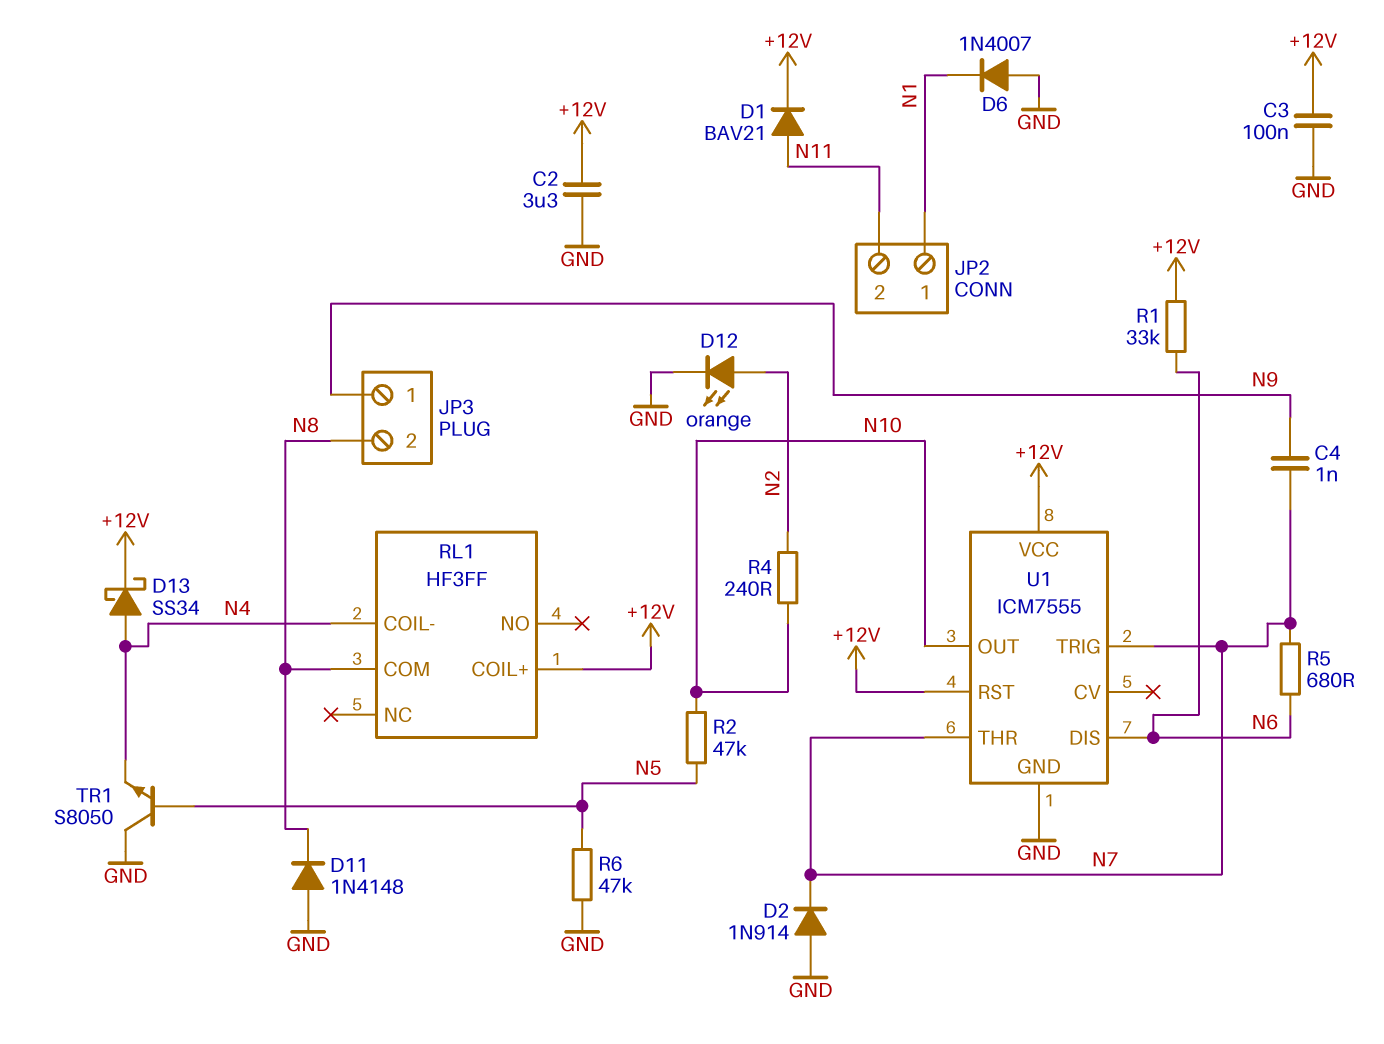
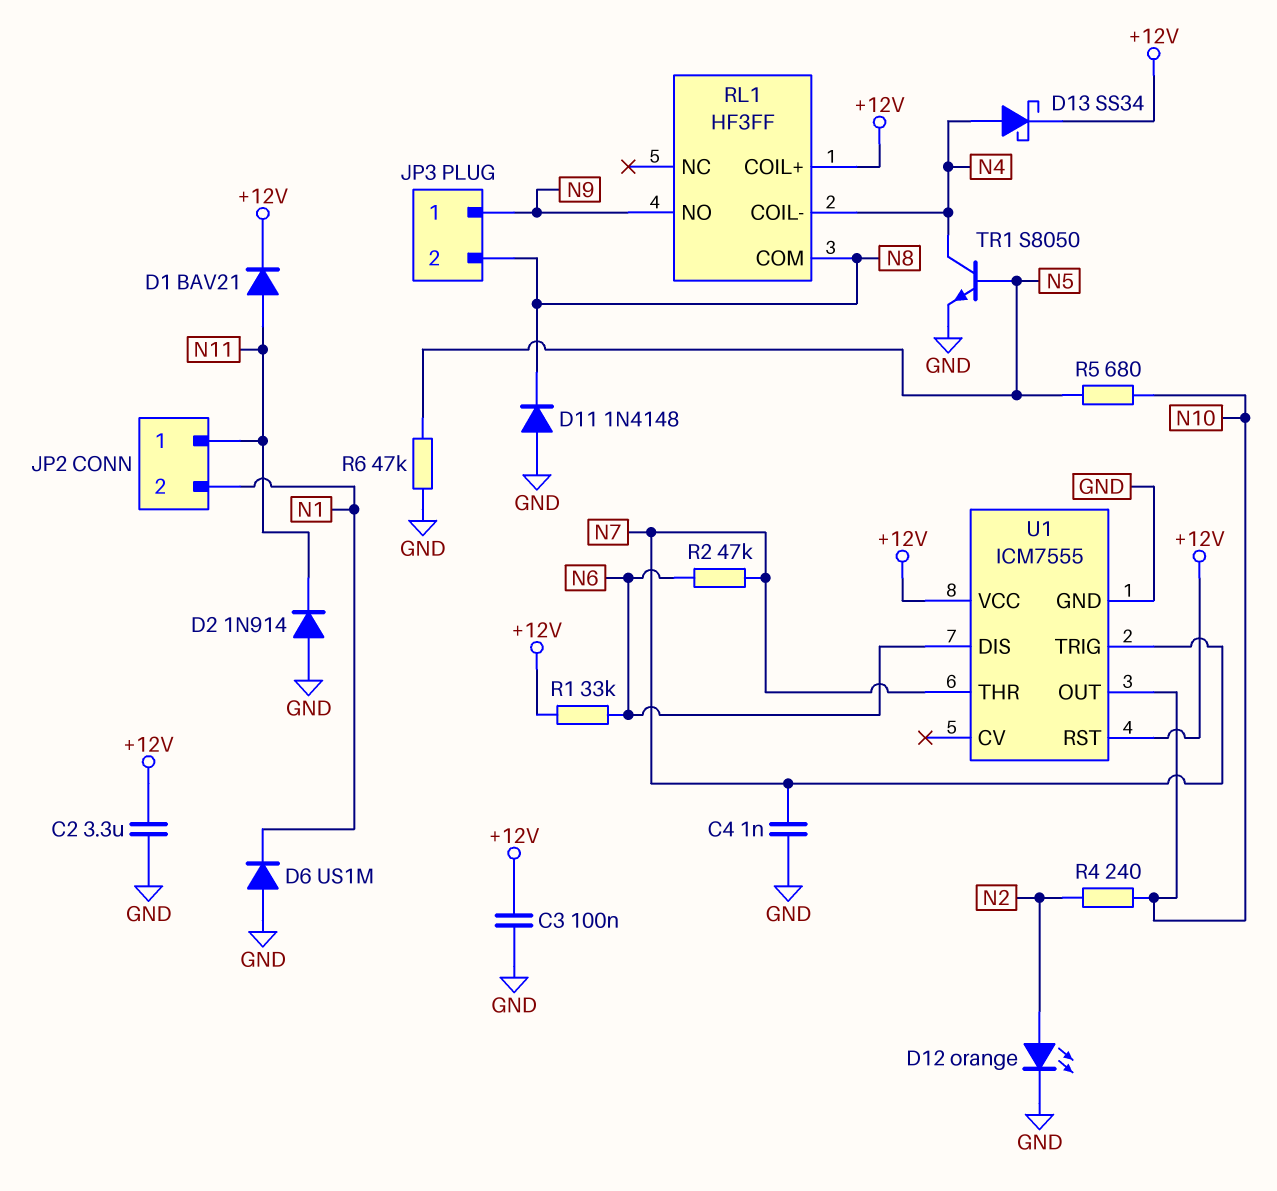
C4: 1nF (N7, N9) -> 1nF (GND, N7)
D2: diode 1N914 (A GND, K N7) -> diode 1N914 (A GND, K N11)
D6: diode 1N4007 (A GND, K N1) -> diode US1M (A GND, K N1)
JP2 pin 1: N1 -> N11
JP2 pin 2: N11 -> N1
R2: 47k (N5, N10) -> 47k (N6, N7)
R5: 680 (N6, N7) -> 680 (N5, N10)
RL1 pin NO: none -> N9
TR1: NPN S8050 (B N5, C GND, E N4) -> NPN S8050 (B N5, C N4, E GND)

